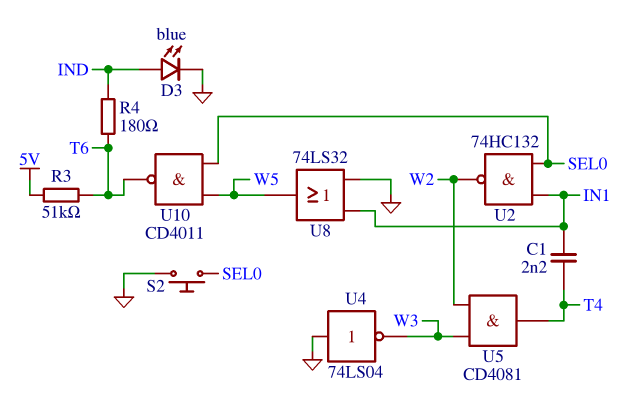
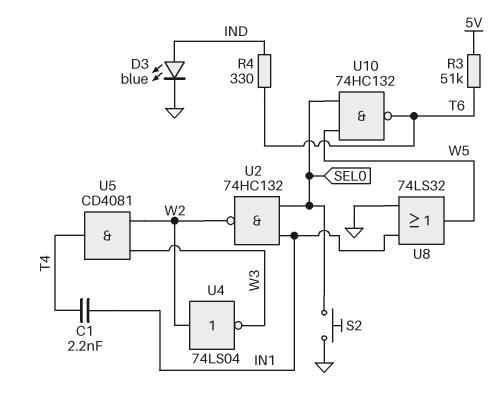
R4: 180 (IND, T6) -> 330 (IND, T6)
U4: NOT 74LS04 (in GND, out W3) -> NOT 74LS04 (in W2, out W3)
U10: NAND CD4011 (in SEL0, in W5, out T6) -> NAND 74HC132 (in SEL0, in W5, out T6)

